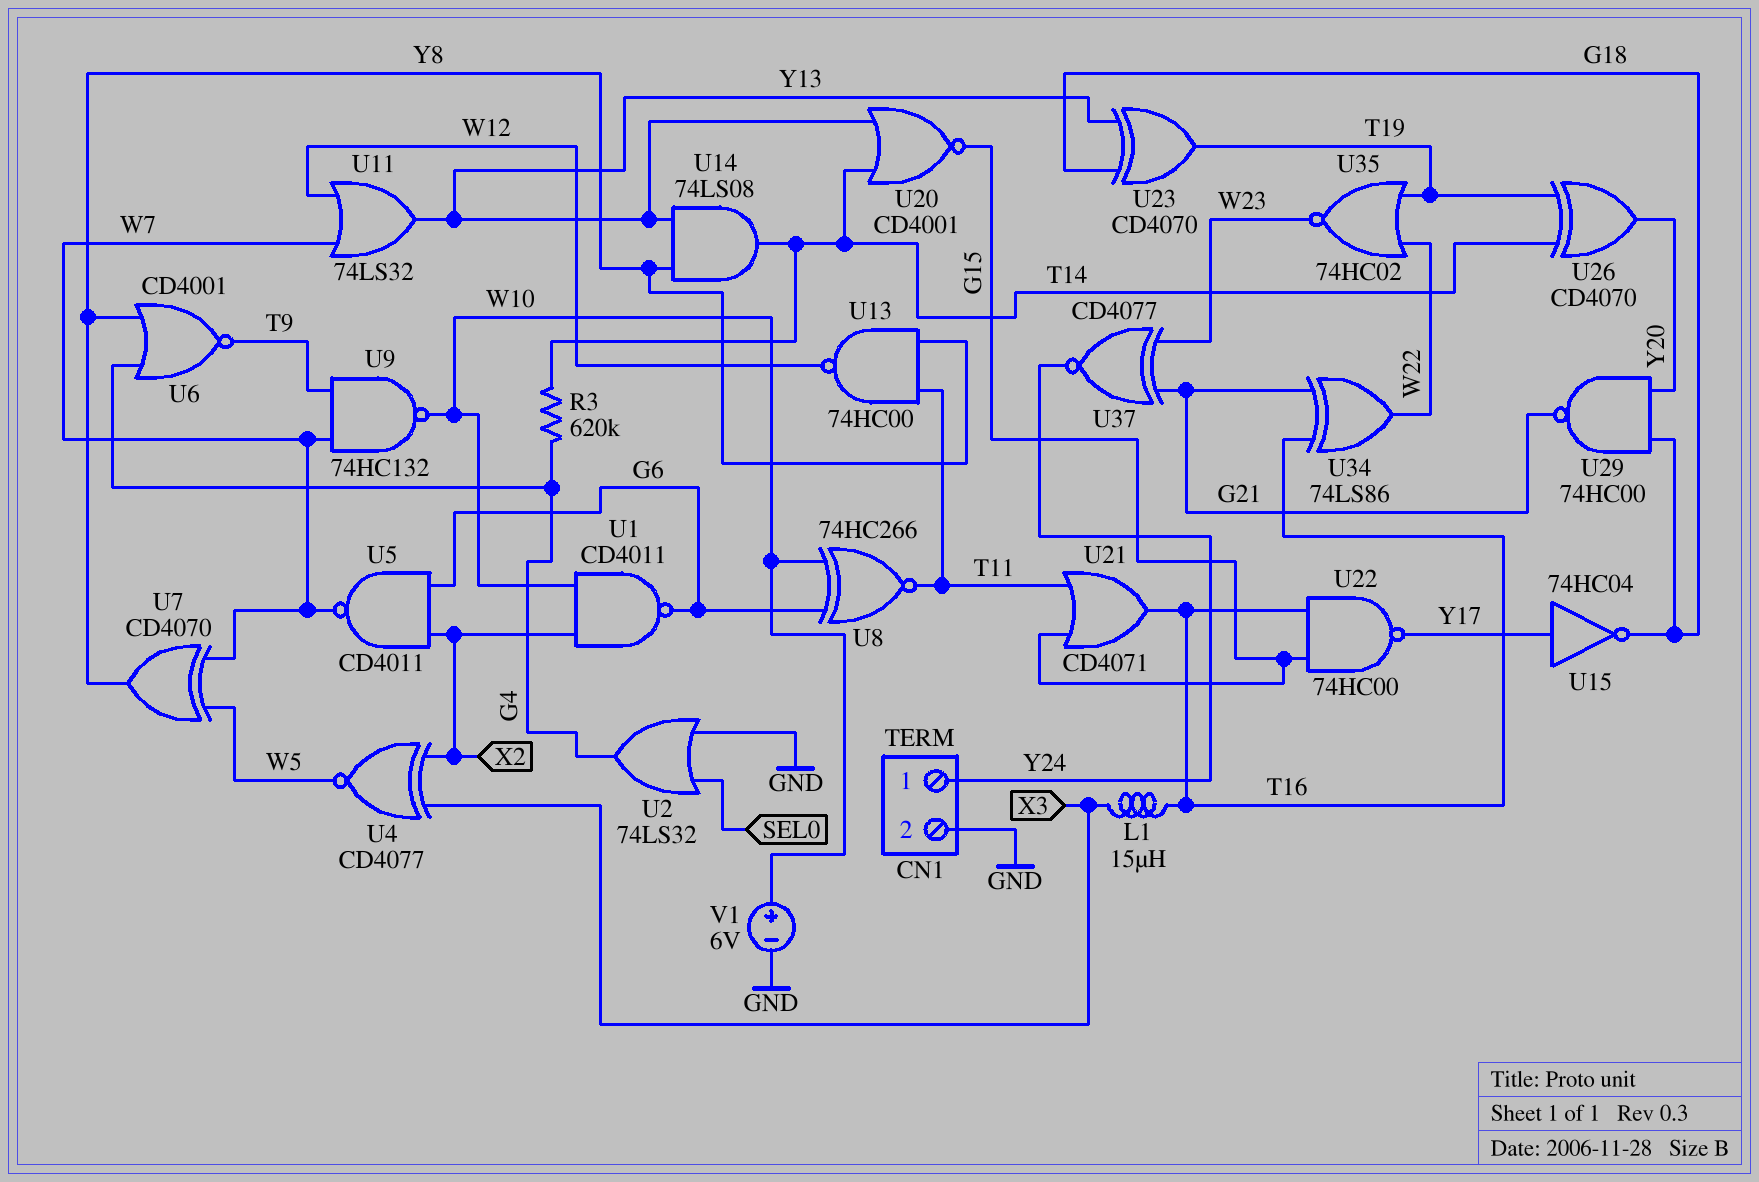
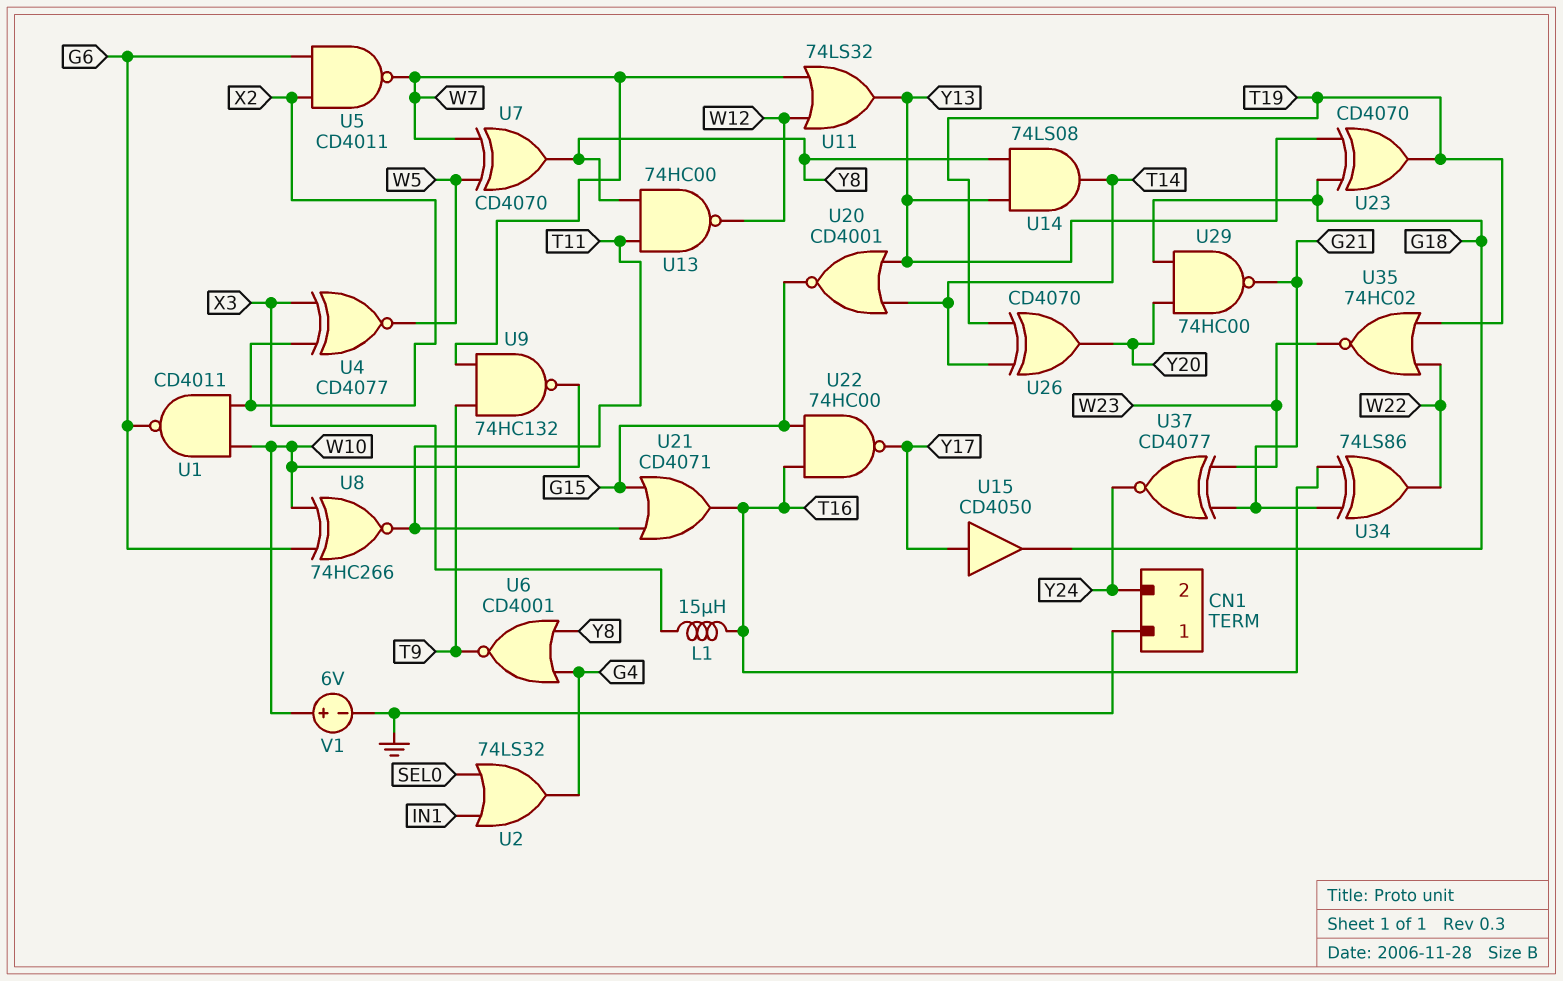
CN1 pin 1: Y24 -> GND
CN1 pin 2: GND -> Y24
R3: 620k (G4, T14) -> none
U2: OR 74LS32 (in GND, in SEL0, out G4) -> OR 74LS32 (in IN1, in SEL0, out G4)
U15: NOT 74HC04 (in Y17, out G18) -> buffer CD4050 (in Y17, out G18)

